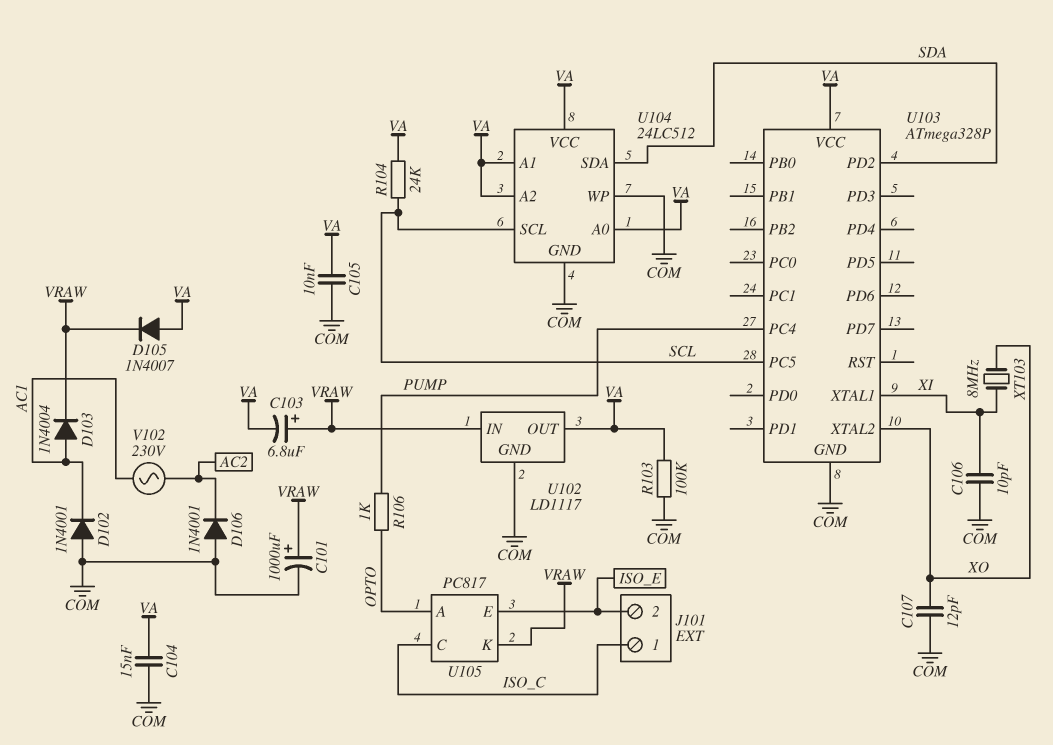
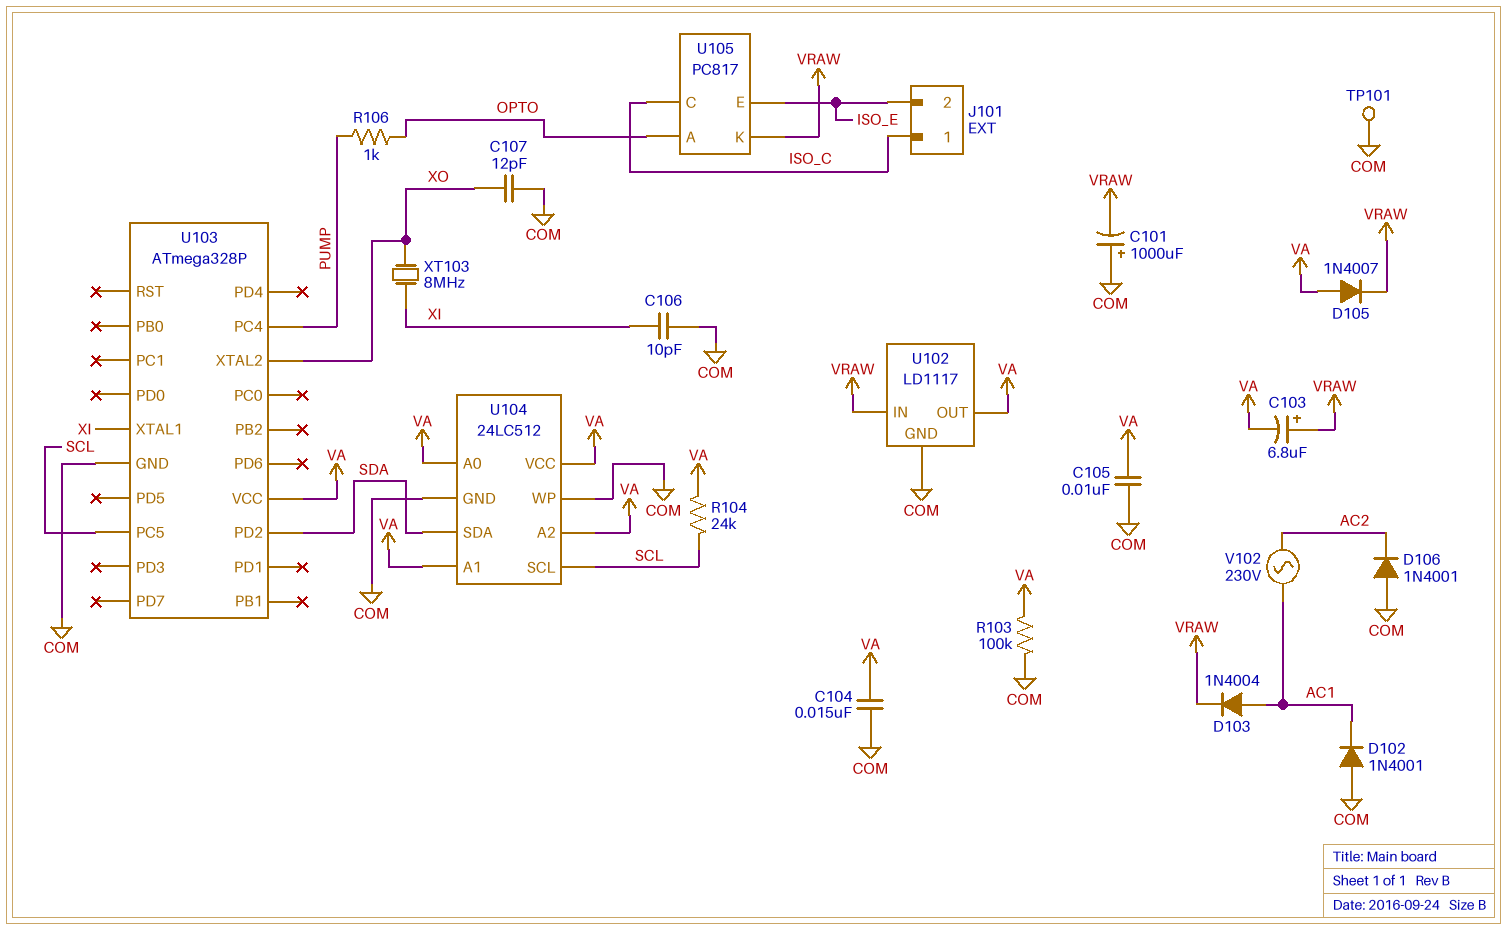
C101: 1000uF (plus VRAW, minus COM) -> 1000uF (plus COM, minus VRAW)
TP101: none -> test point (COM)

